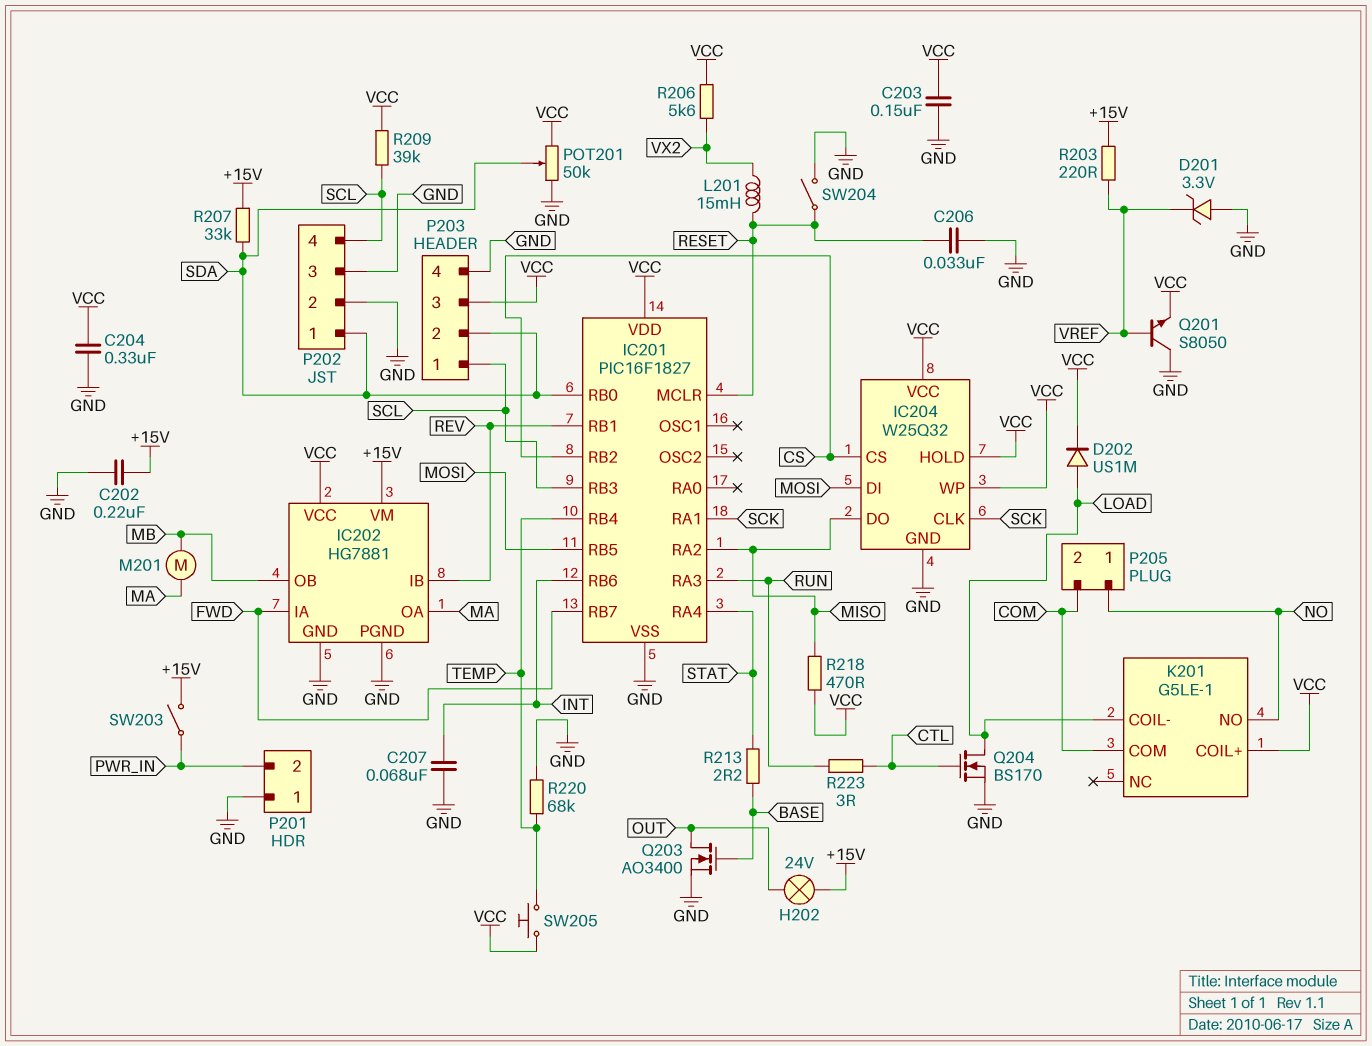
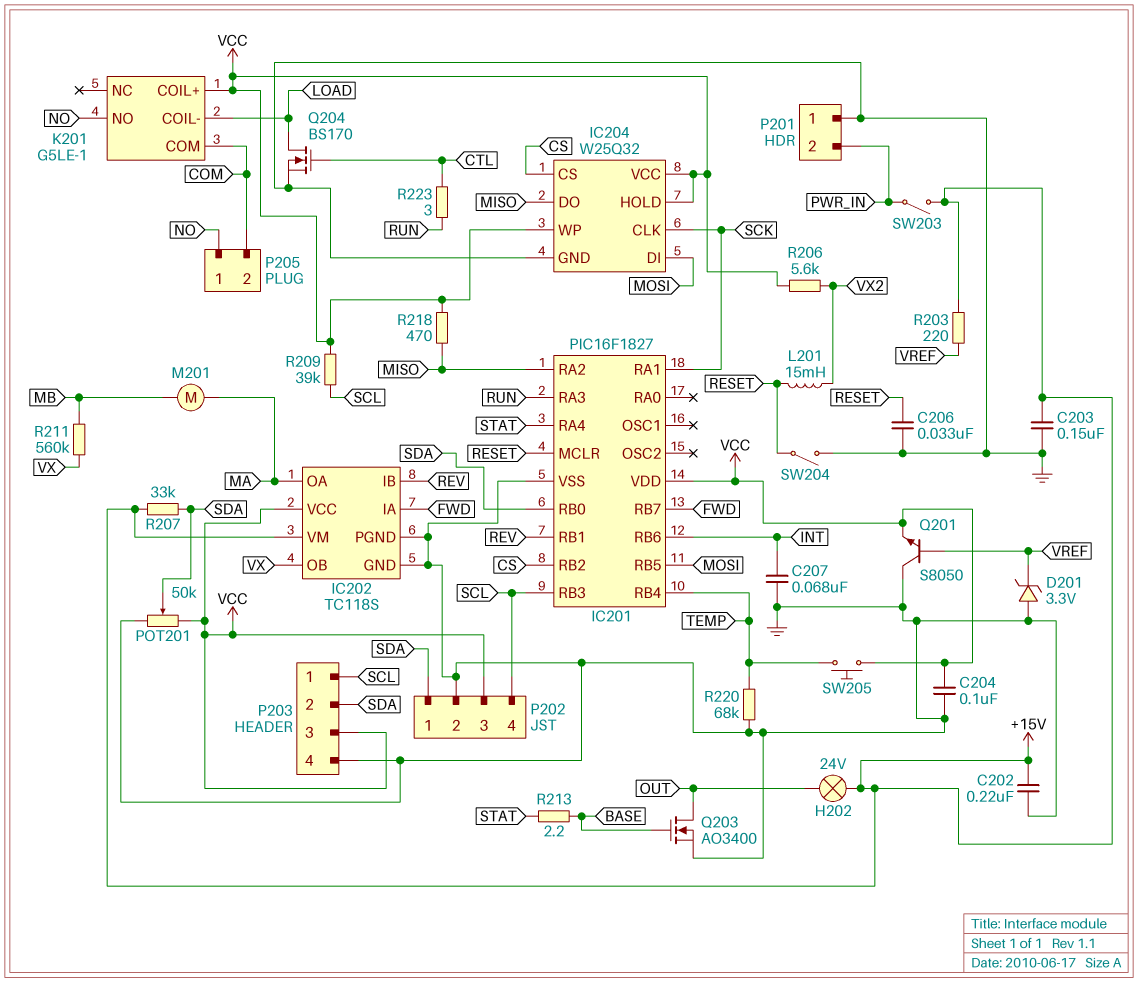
C203: 150nF (GND, VCC) -> 150nF (+15V, GND)
C204: 330nF (GND, VCC) -> 100nF (GND, VCC)
D202: diode US1M (A LOAD, K VCC) -> none
IC202: HG7881 -> TC118S
IC202 pin OB: MB -> VX
P202 pin 3: GND -> VCC
R211: none -> 560k (MB, VX)

